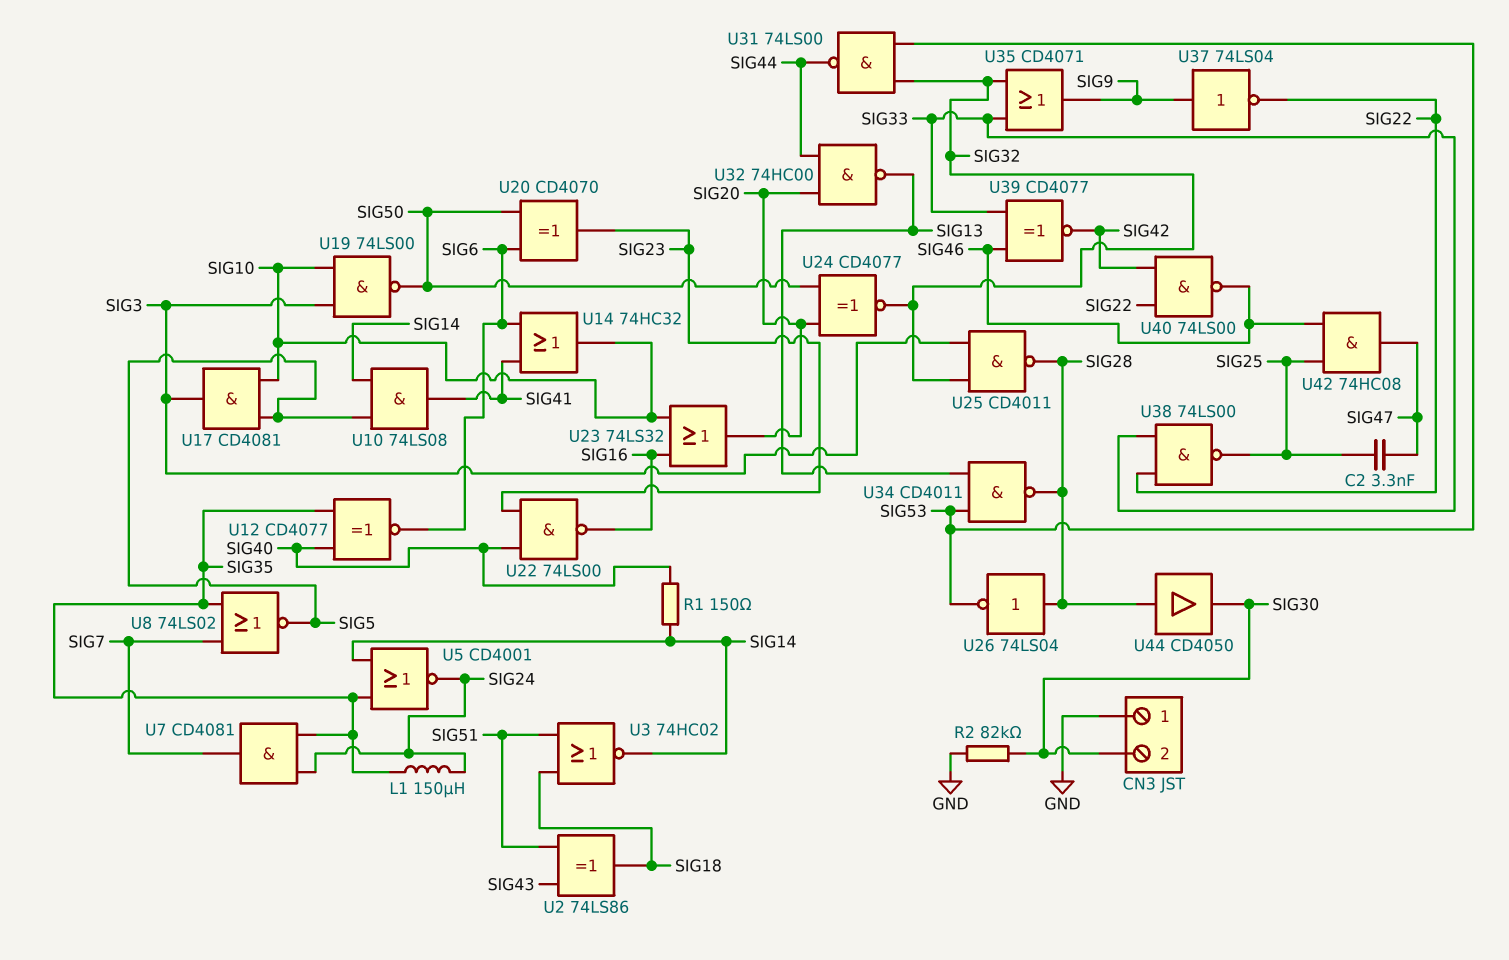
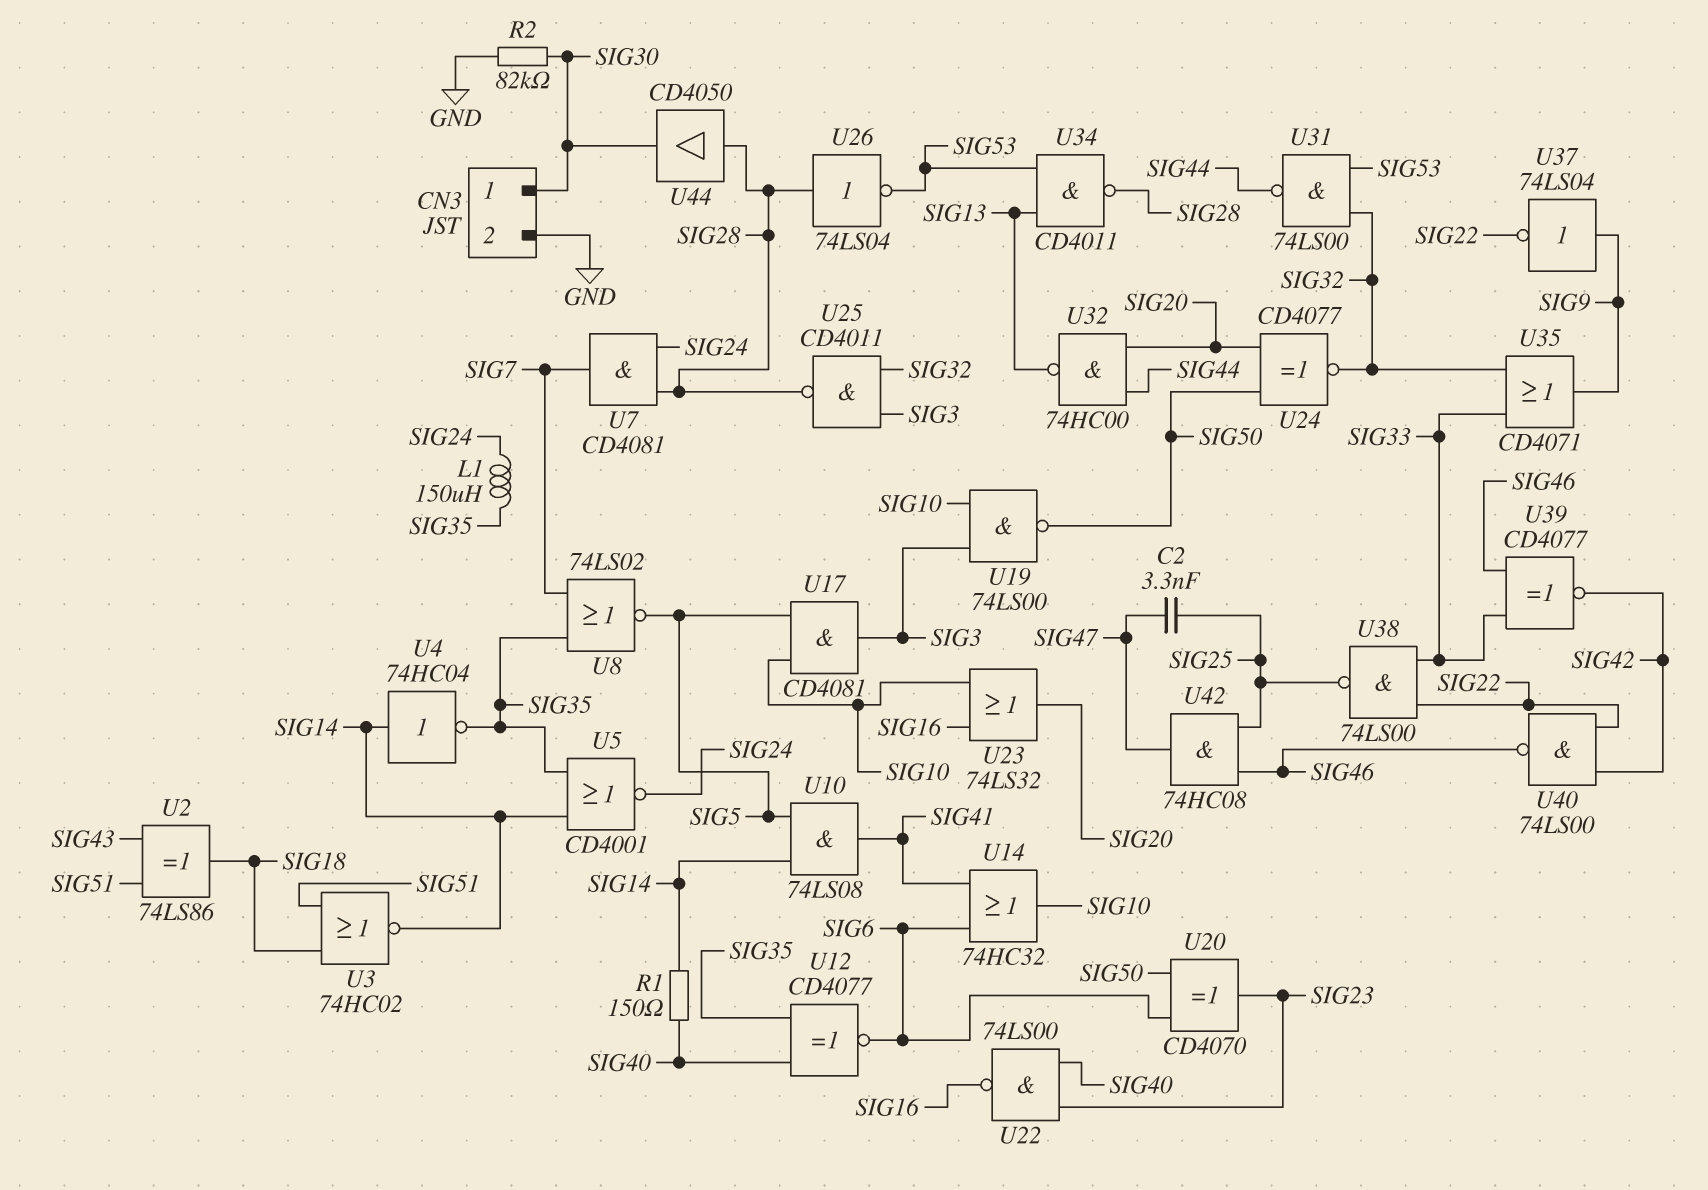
CN3 pin 1: GND -> SIG30
CN3 pin 2: SIG30 -> GND
U4: none -> NOT 74HC04 (in SIG14, out SIG35)
U7: AND CD4081 (in SIG24, in SIG35, out SIG7) -> AND CD4081 (in SIG24, in SIG28, out SIG7)

